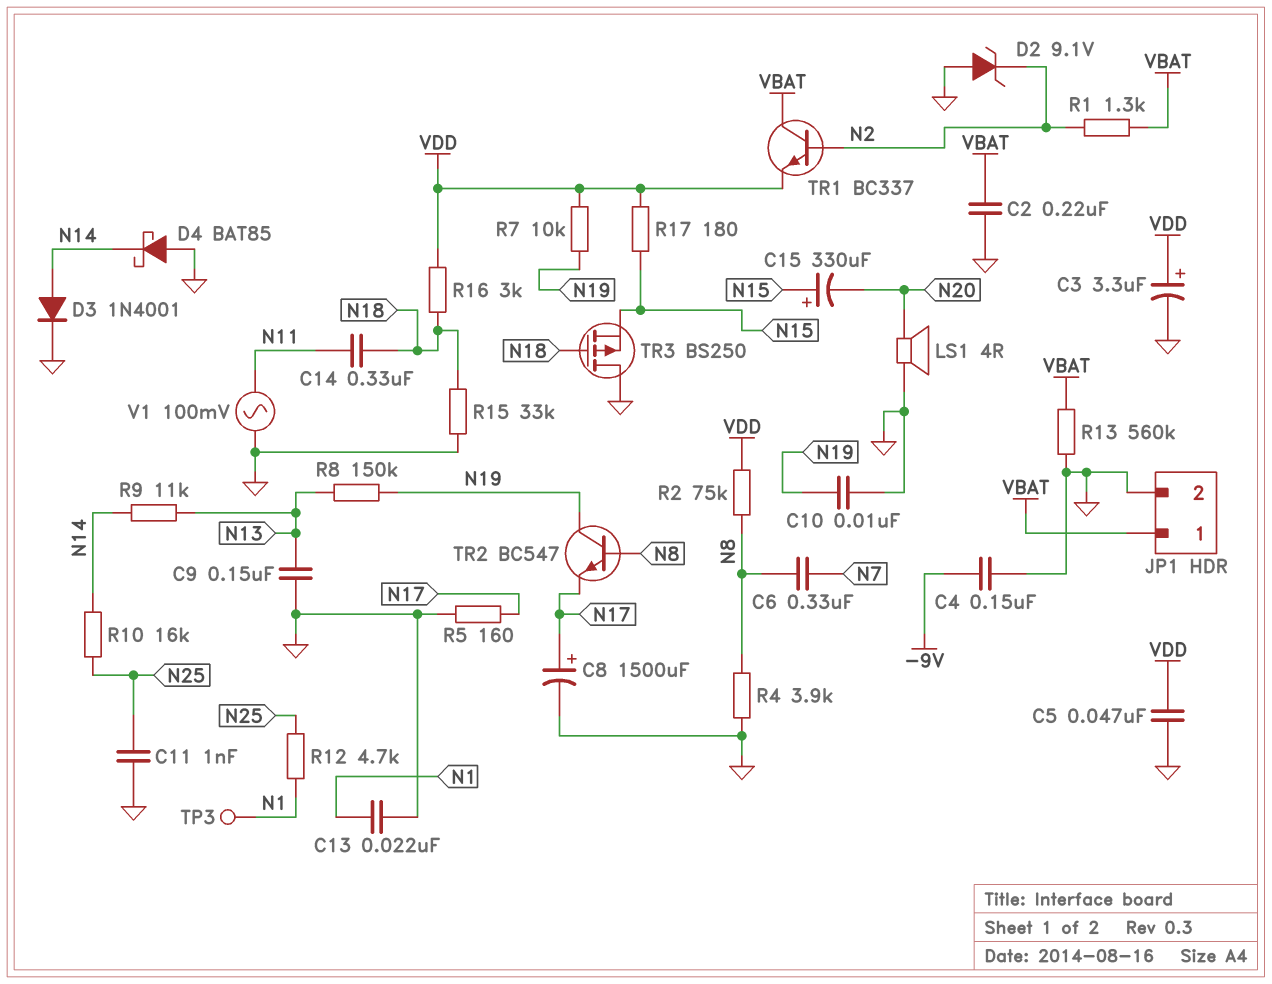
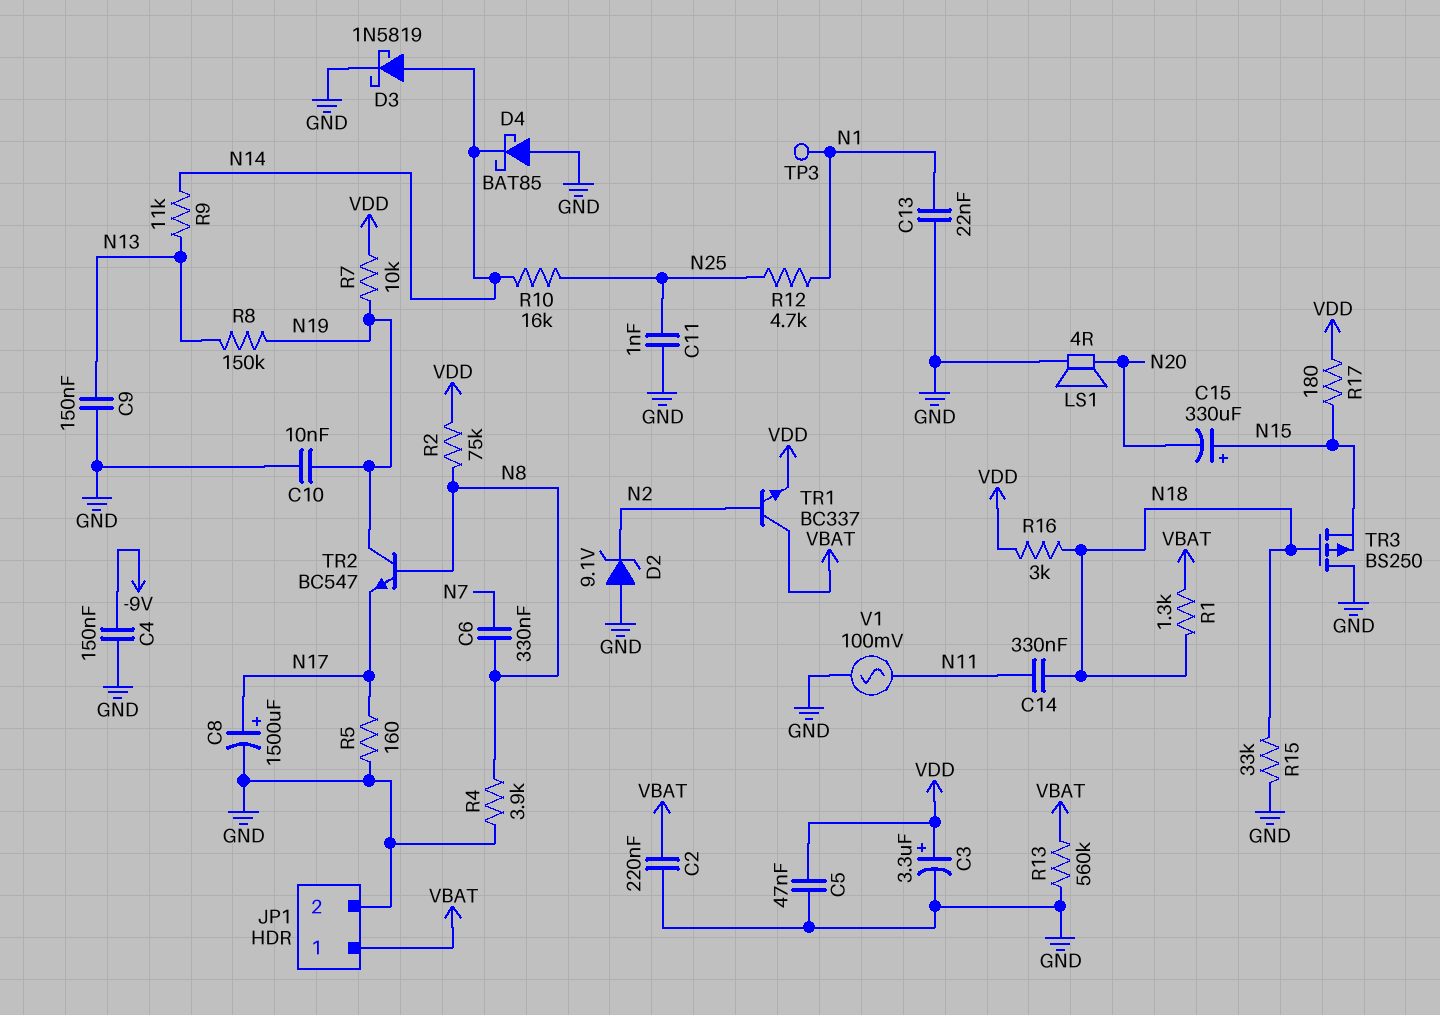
D3: diode 1N4001 (A N14, K GND) -> schottky 1N5819 (A N14, K GND)
R1: 1.3k (N2, VBAT) -> 1.3k (N18, VBAT)

